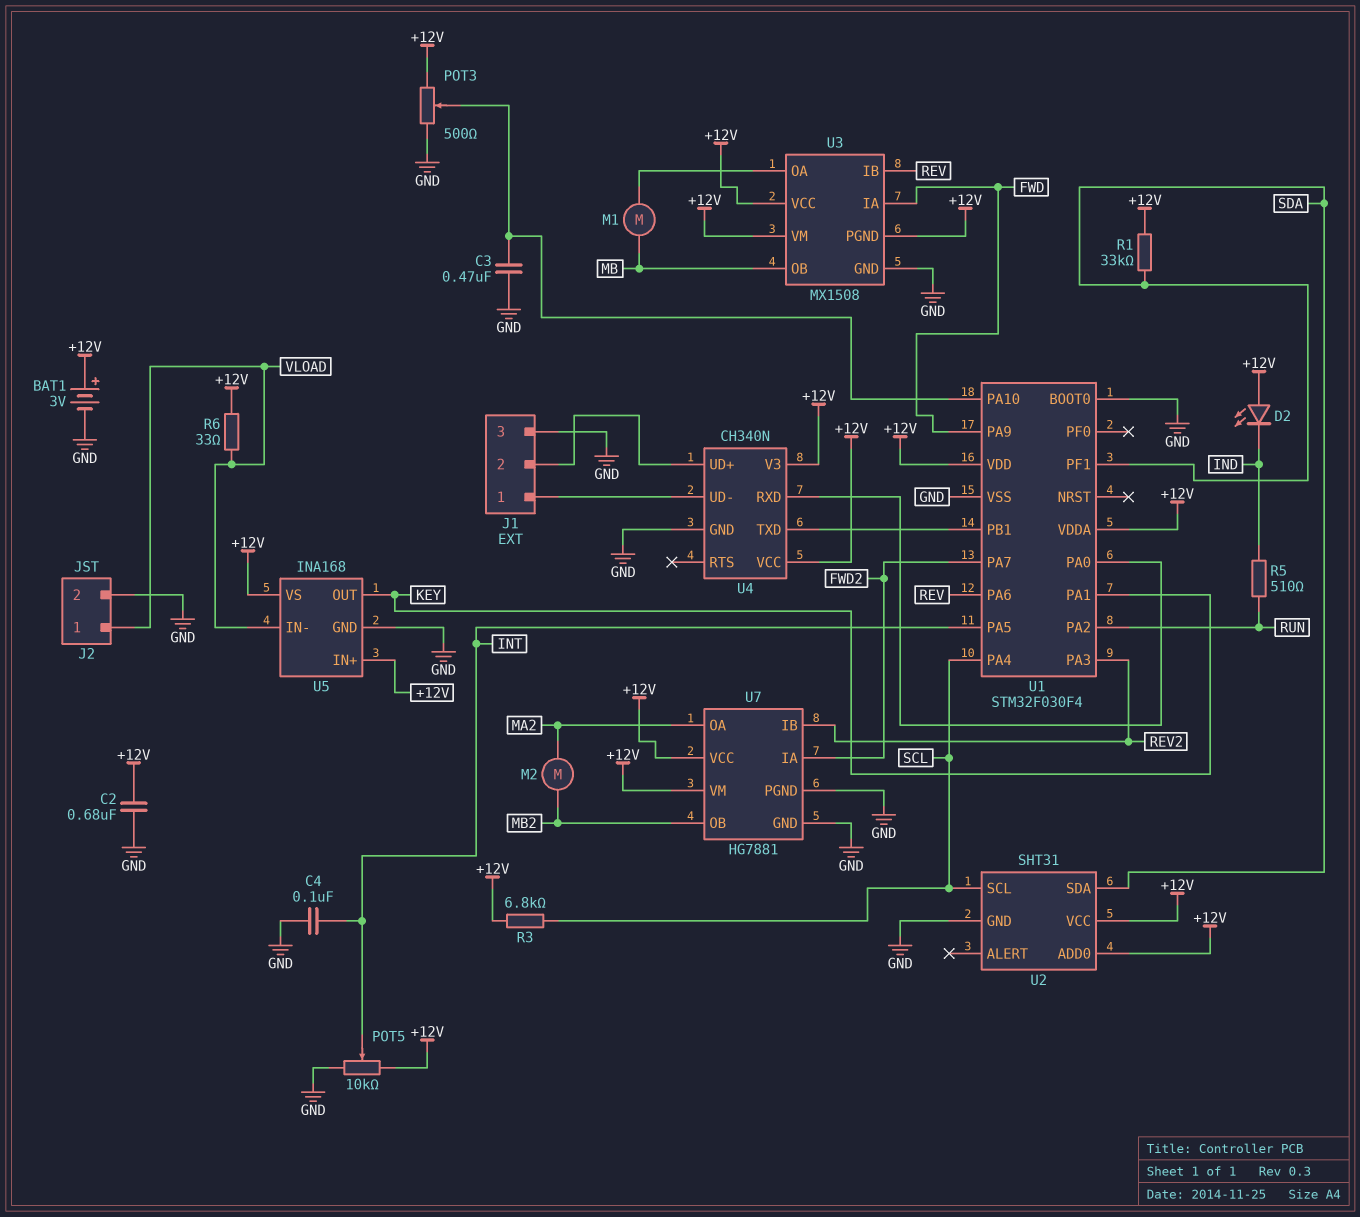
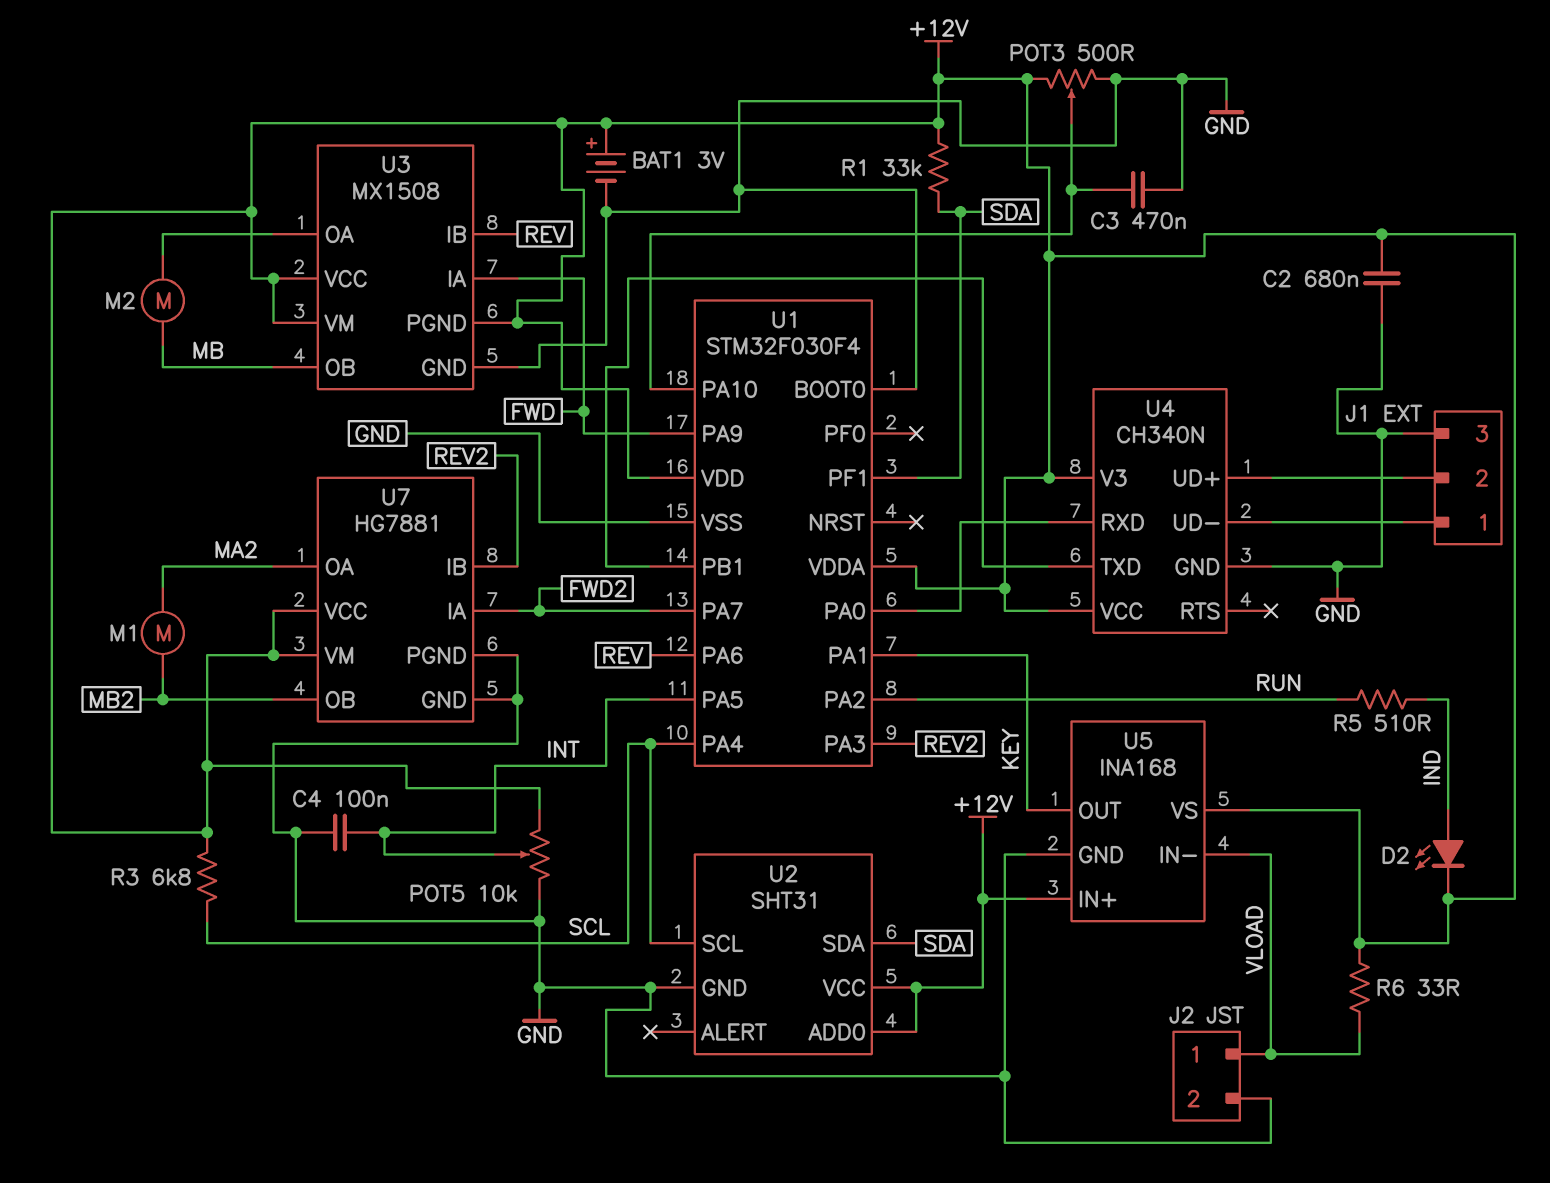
D2: LED (A +12V, K IND) -> LED (A IND, K +12V)
M1: motor (MB, U3/OA) -> motor (MA2, MB2)
M2: motor (MA2, MB2) -> motor (MB, U3/OA)

